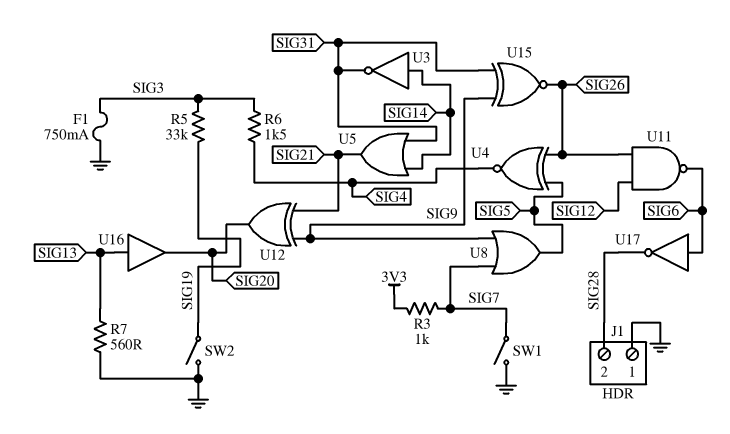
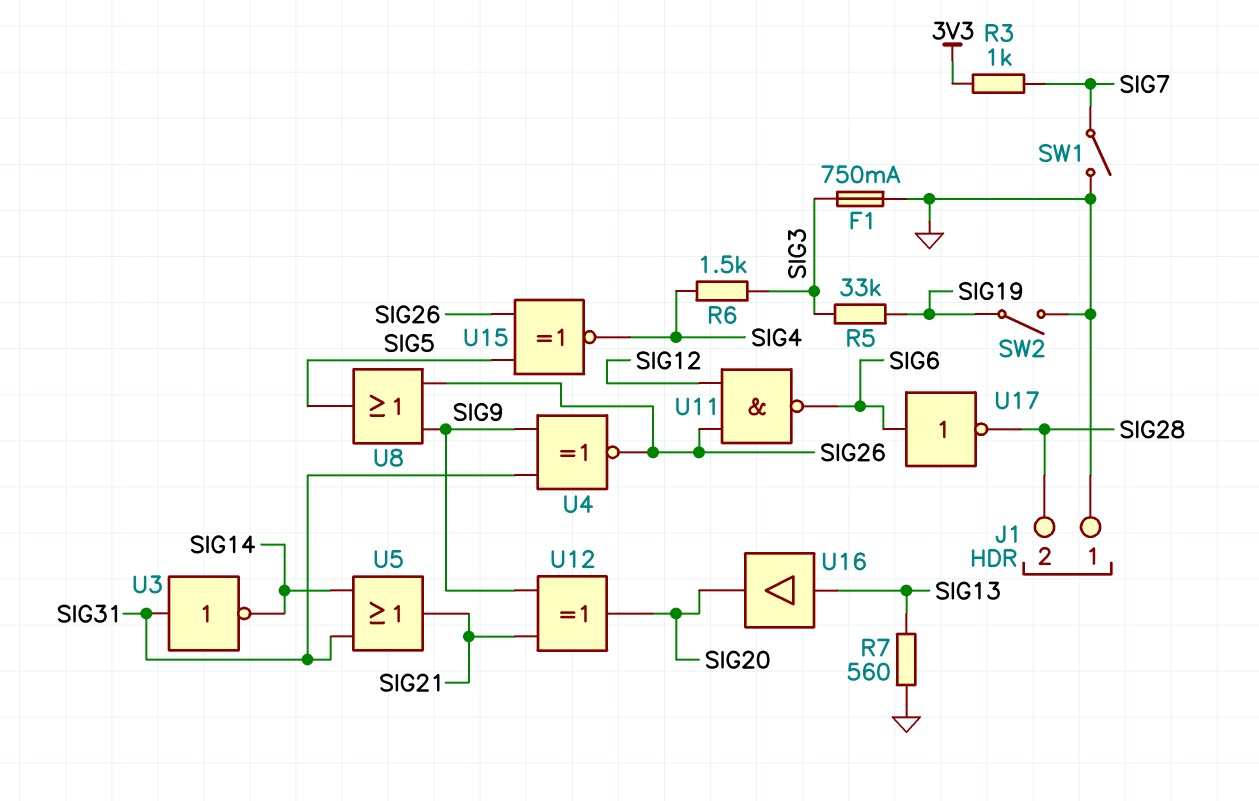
U3: NOT (in SIG14, out SIG31) -> NOT (in SIG31, out SIG14)
U4: XNOR (in SIG5, in SIG26, out SIG4) -> XNOR (in SIG9, in SIG31, out SIG26)
U8: OR (in SIG7, in SIG9, out SIG5) -> OR (in SIG9, in SIG26, out SIG5)
U15: XNOR (in SIG9, in SIG31, out SIG26) -> XNOR (in SIG5, in SIG26, out SIG4)

